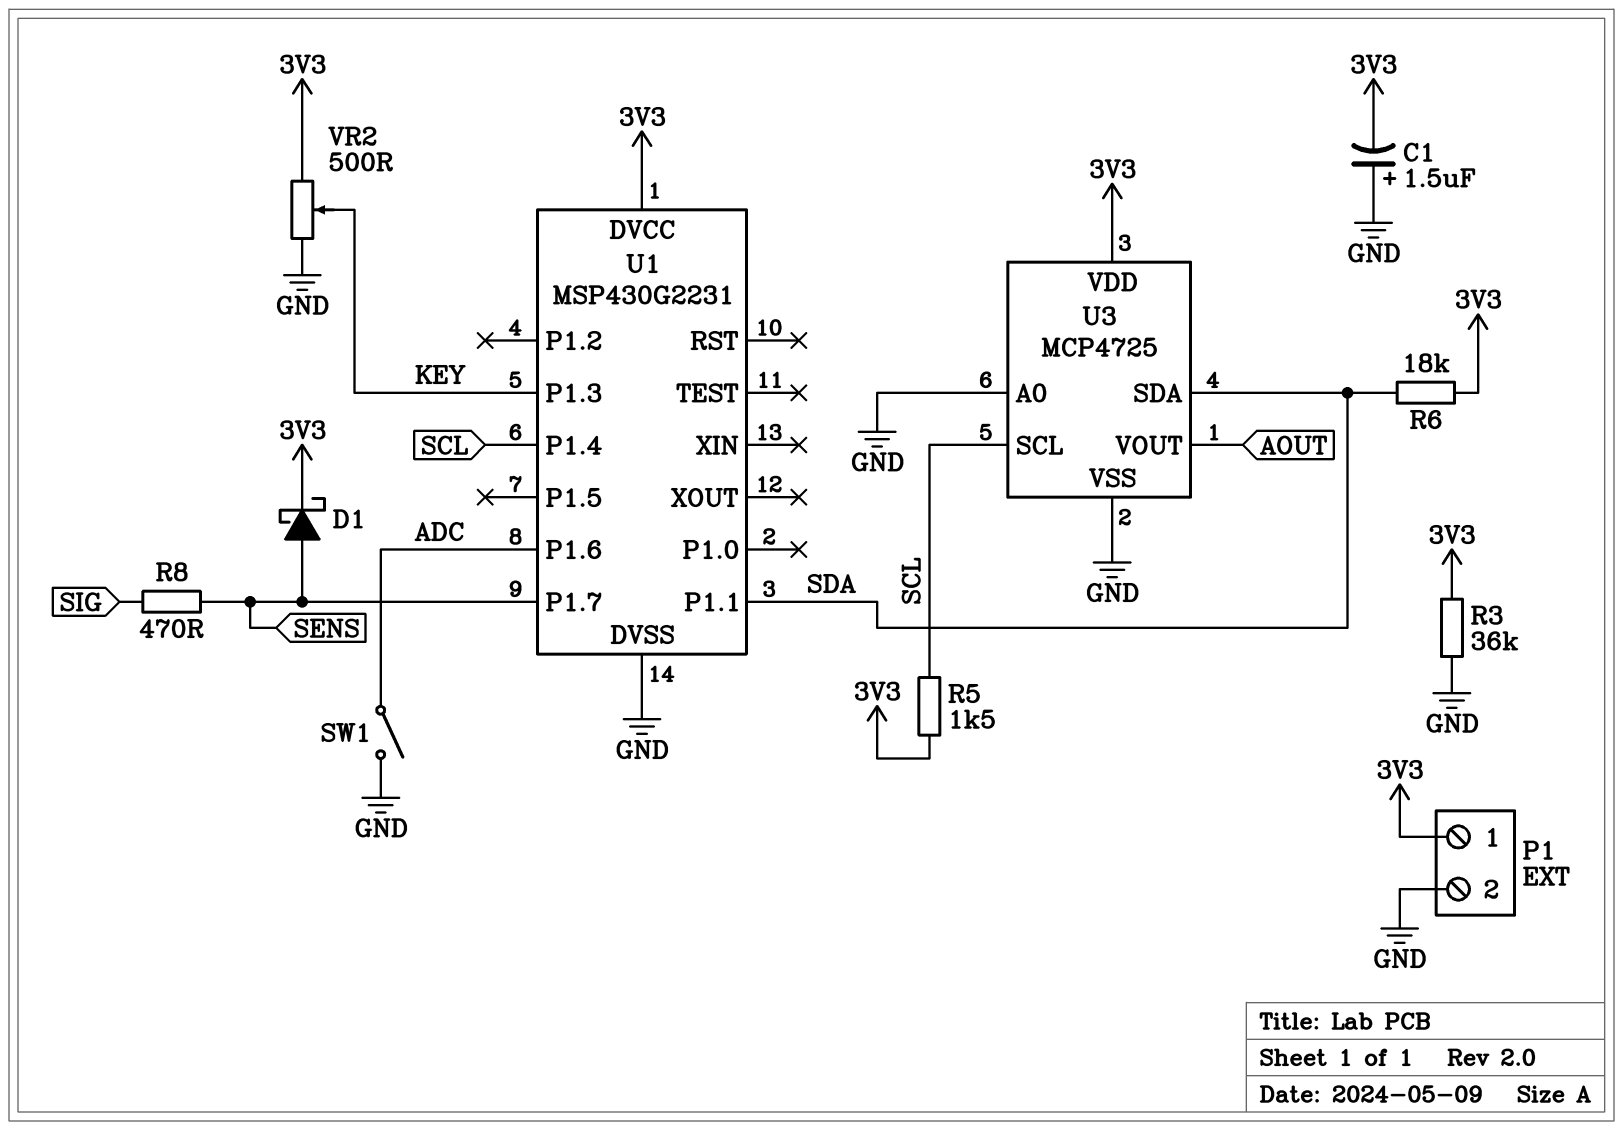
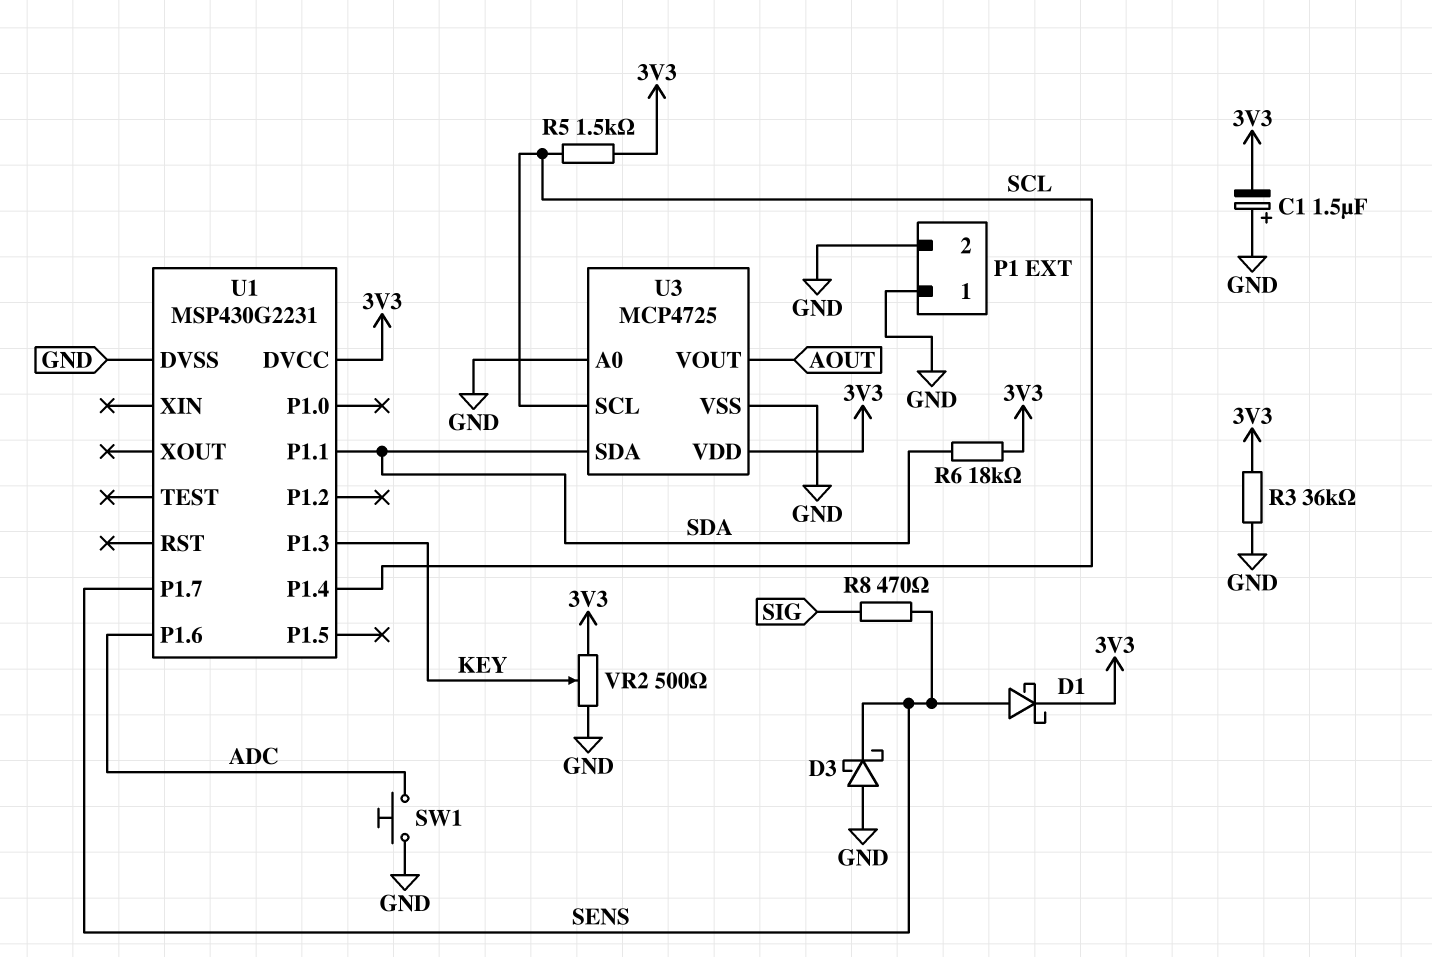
D3: none -> schottky (A GND, K SENS)
P1 pin 1: 3V3 -> GND
SW1: switch (ADC, GND) -> button (ADC, GND)

